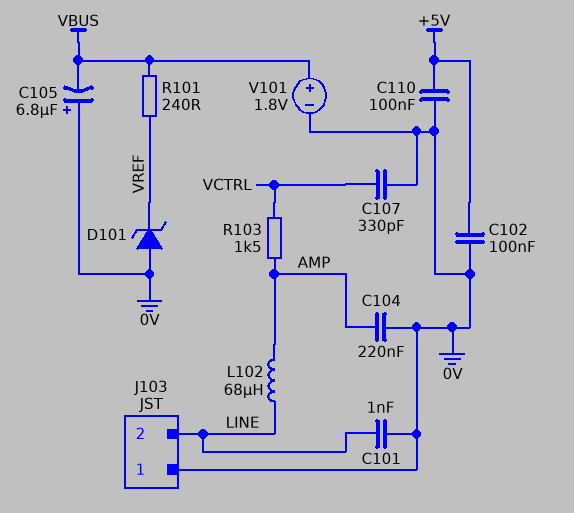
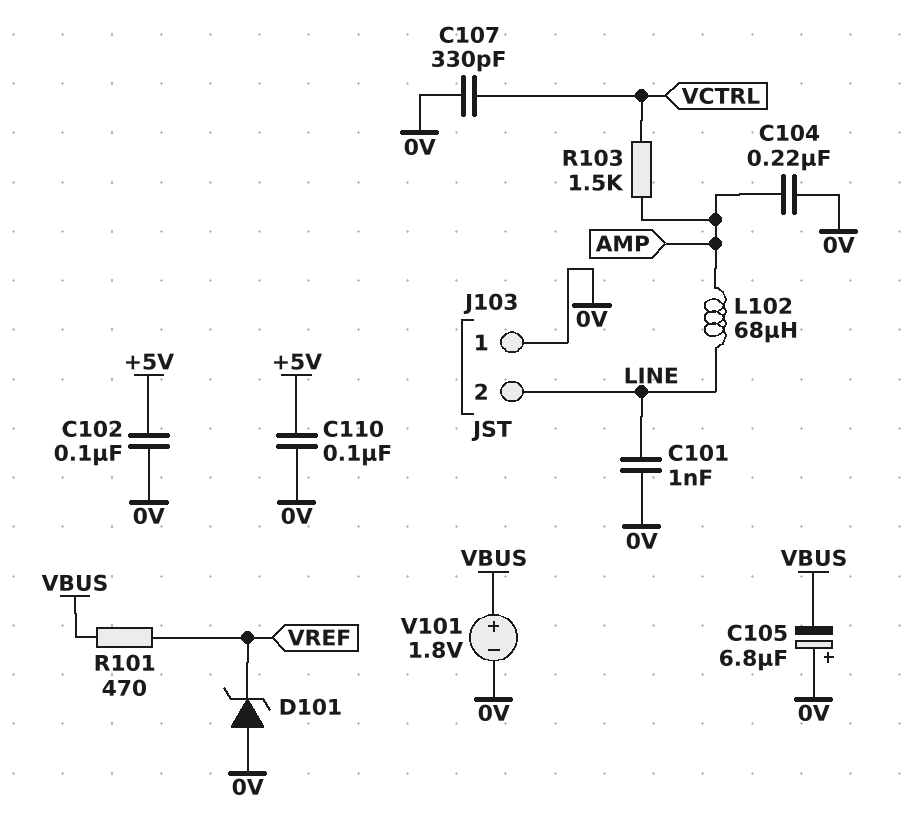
R101: 240 (VBUS, VREF) -> 470 (VBUS, VREF)

